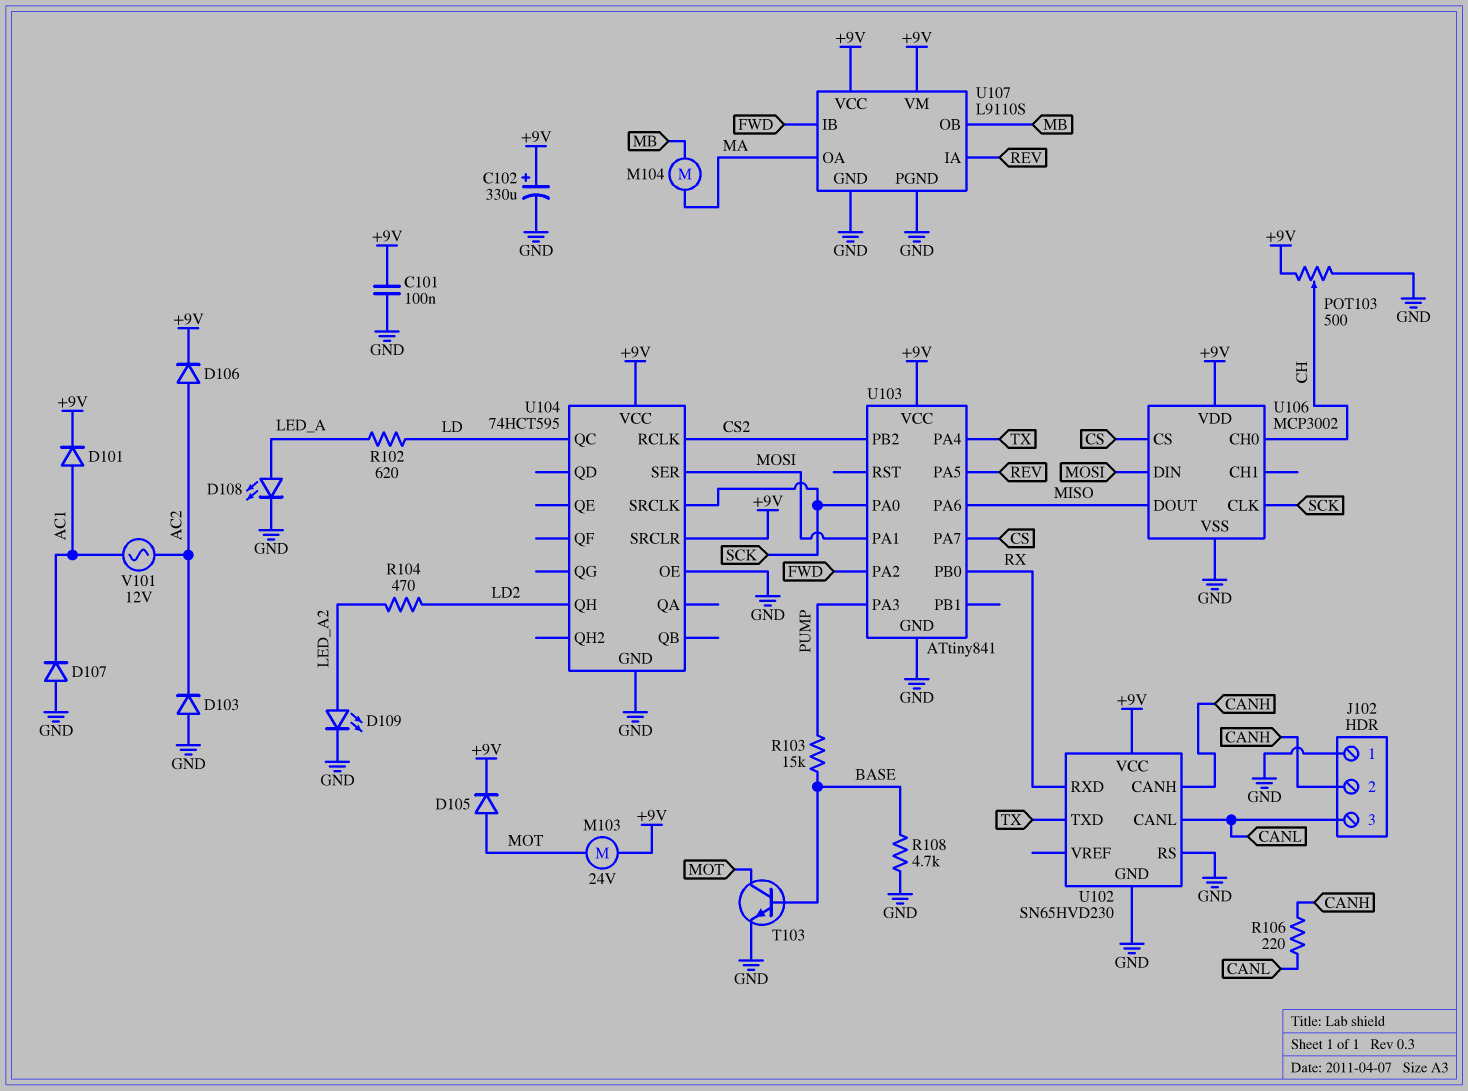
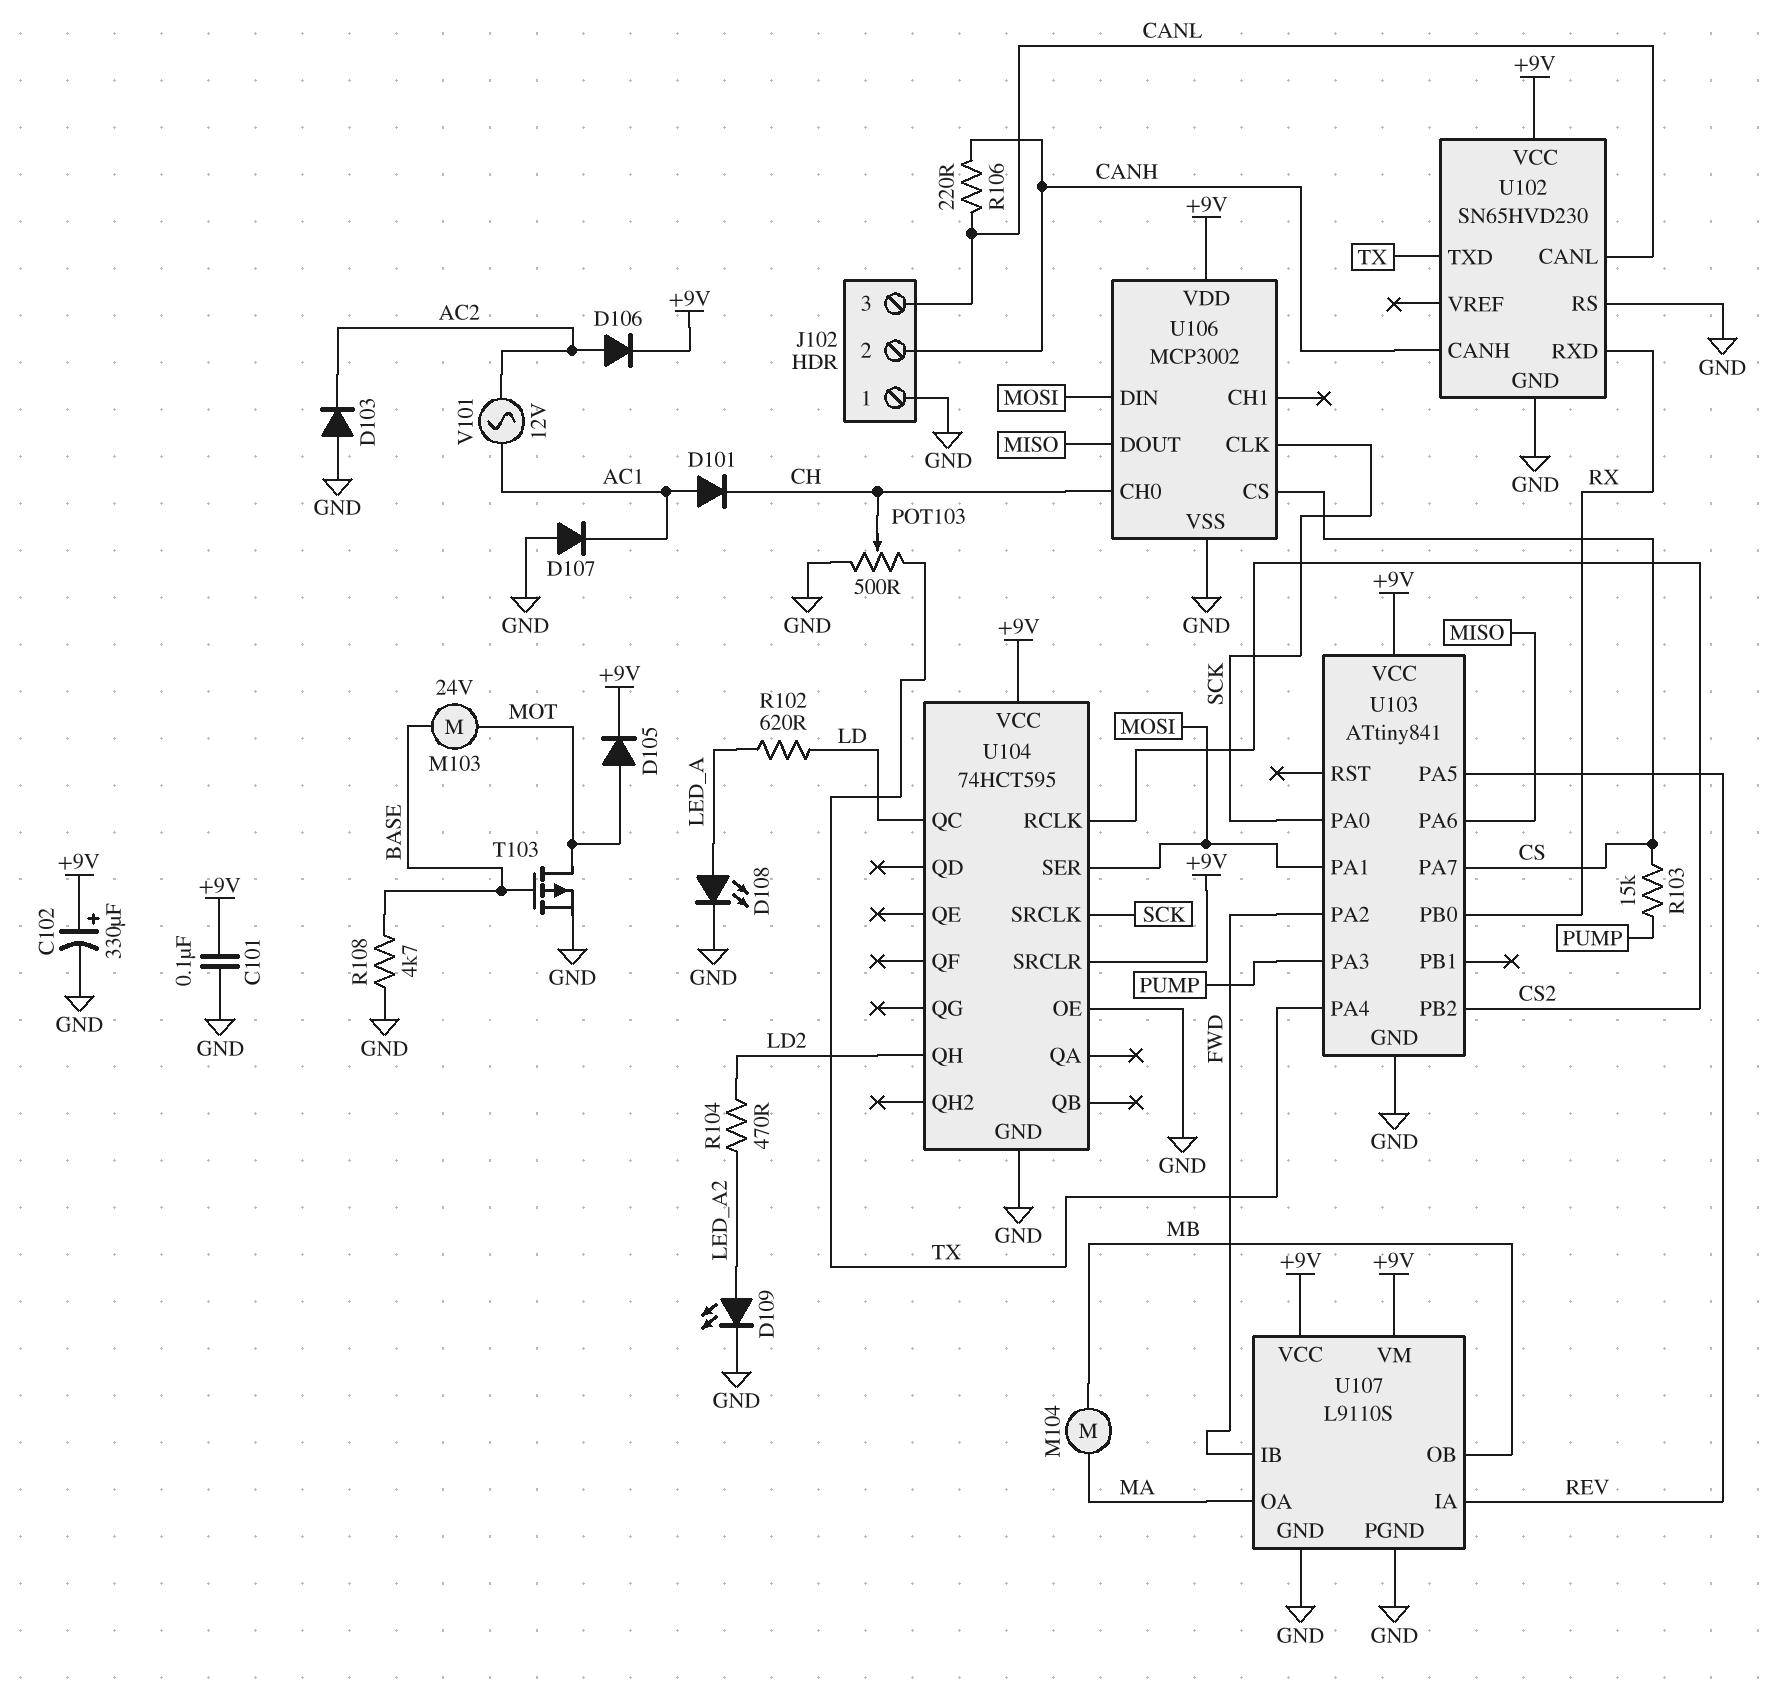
D101: diode (A AC1, K +9V) -> diode (A AC1, K CH)
M103: motor 24V (+9V, MOT) -> motor 24V (BASE, MOT)
POT103: 500 (+9V, GND, wiper CH) -> 500 (GND, TX, wiper CH)
R103: 15k (BASE, PUMP) -> 15k (CS, PUMP)
T103: NPN (B BASE, C MOT, E GND) -> PMOS (G BASE, D MOT, S GND)

